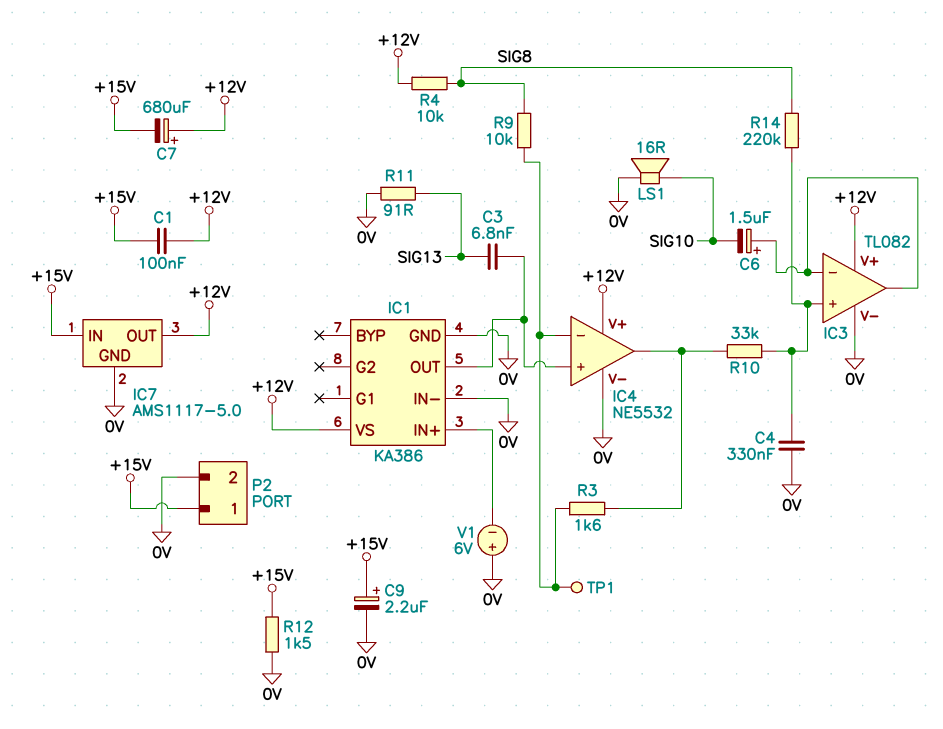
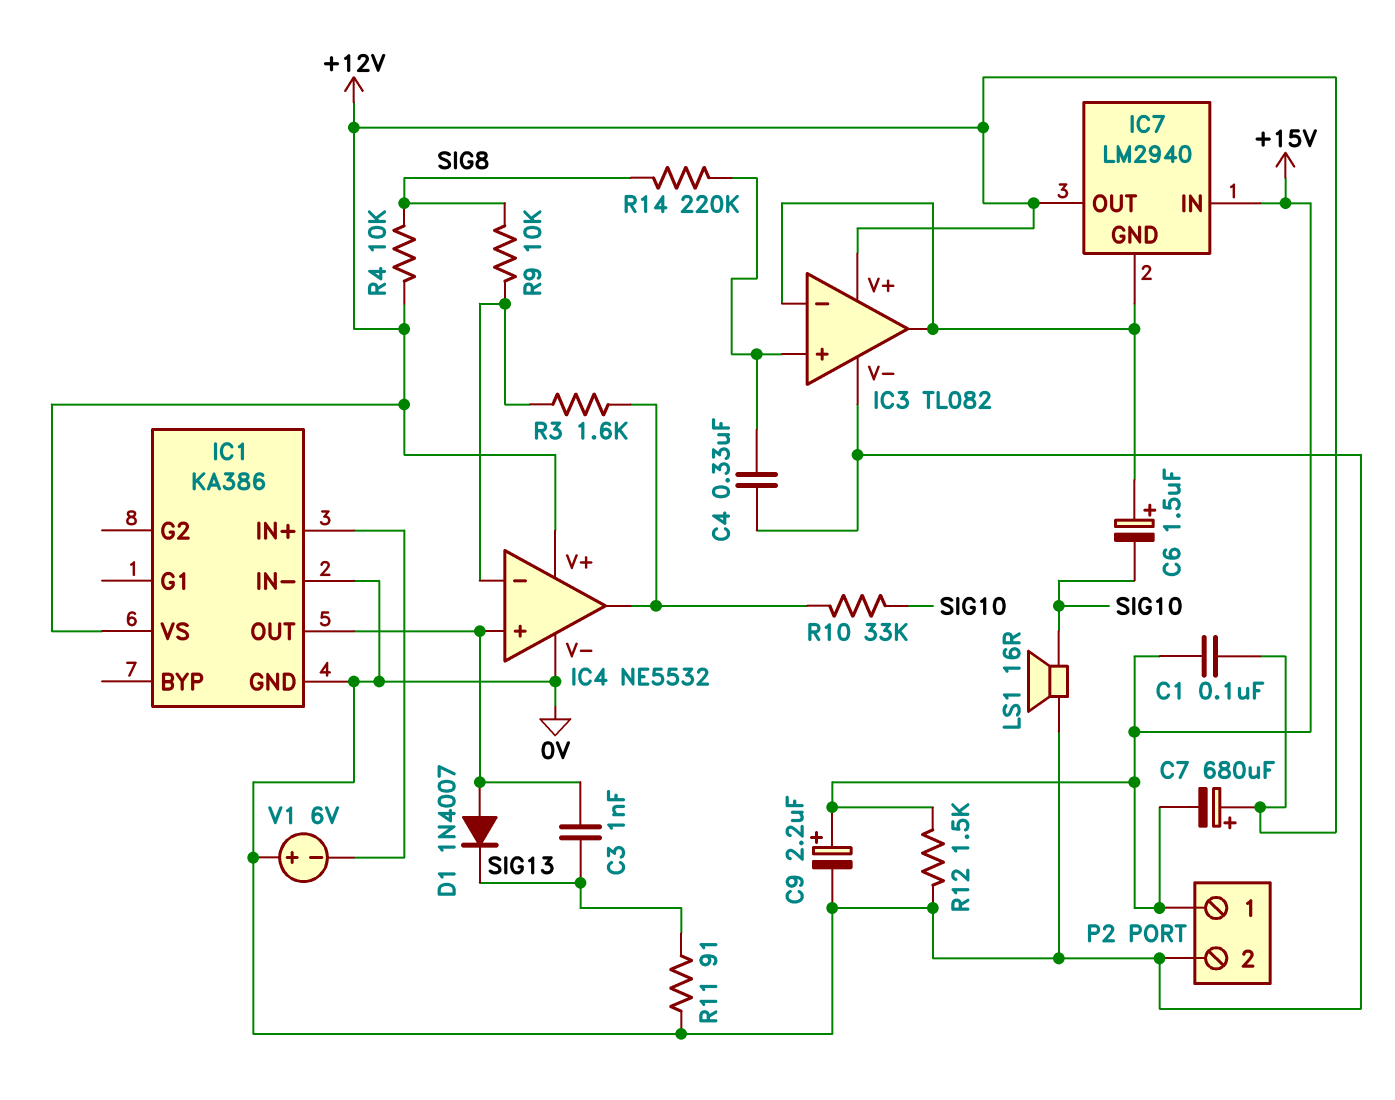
C3: 6.8nF (IC1/OUT, SIG13) -> 1nF (IC1/OUT, SIG13)
D1: none -> diode 1N4007 (A IC1/OUT, K SIG13)
IC7: AMS1117-5.0 -> LM2940
IC7 pin GND: 0V -> IC3/in-
R10: 33k (IC3/in+, IC4/out) -> 33k (IC4/out, SIG10)
TP1: test point (IC4/in-) -> none

